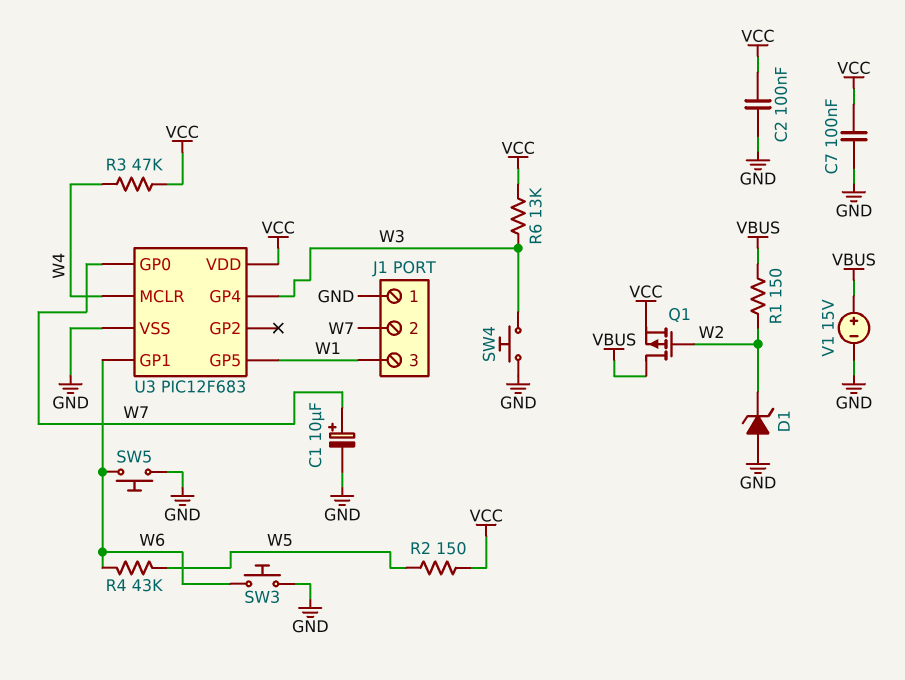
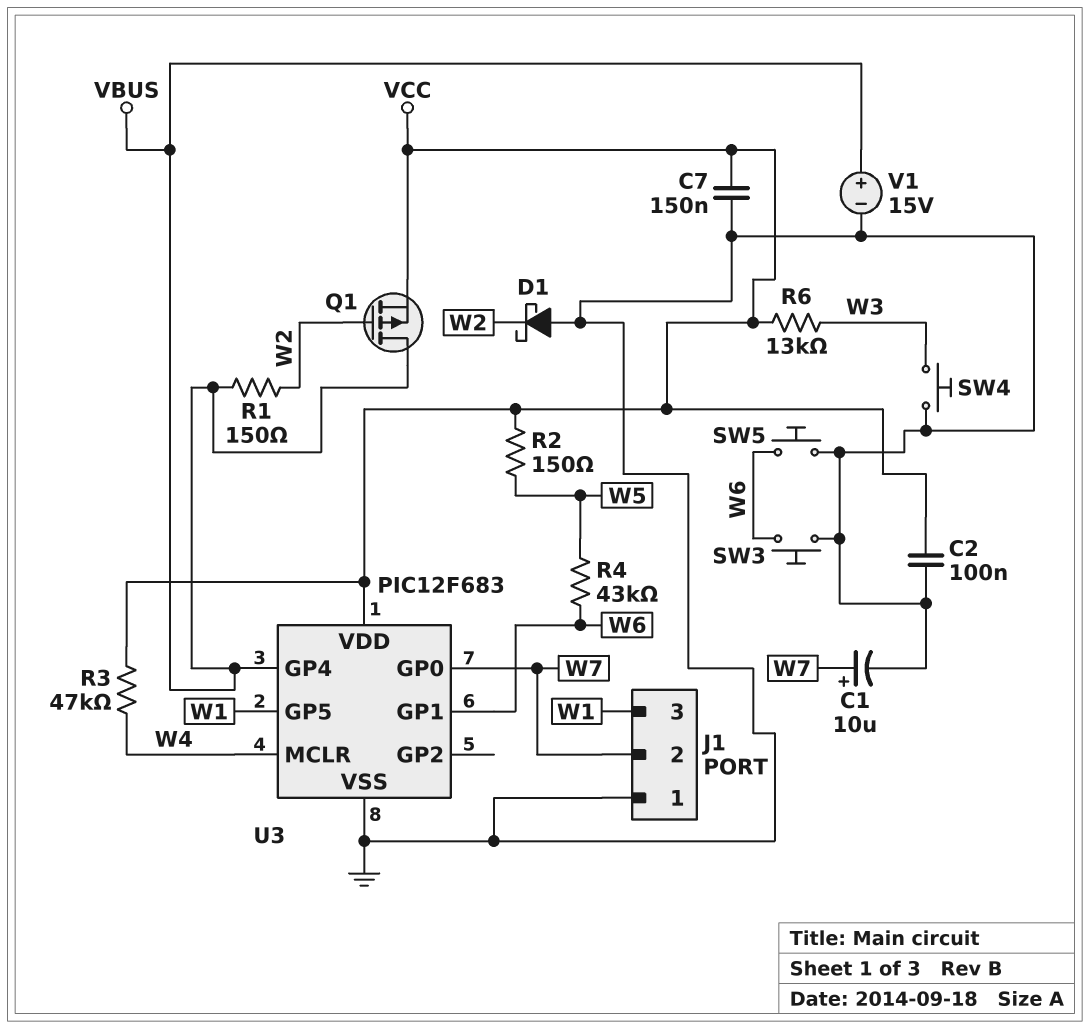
C7: 100nF (GND, VCC) -> 150nF (GND, VCC)
D1: zener (A GND, K W2) -> schottky (A GND, K W2)
U3 pin GP4: W3 -> VBUS

